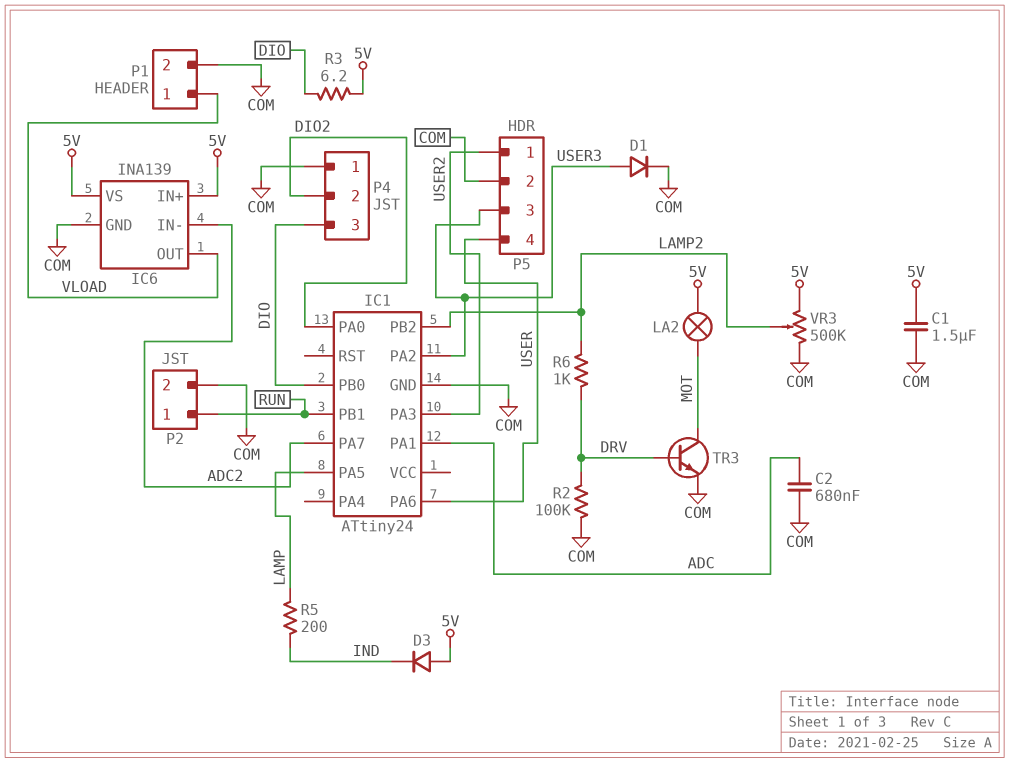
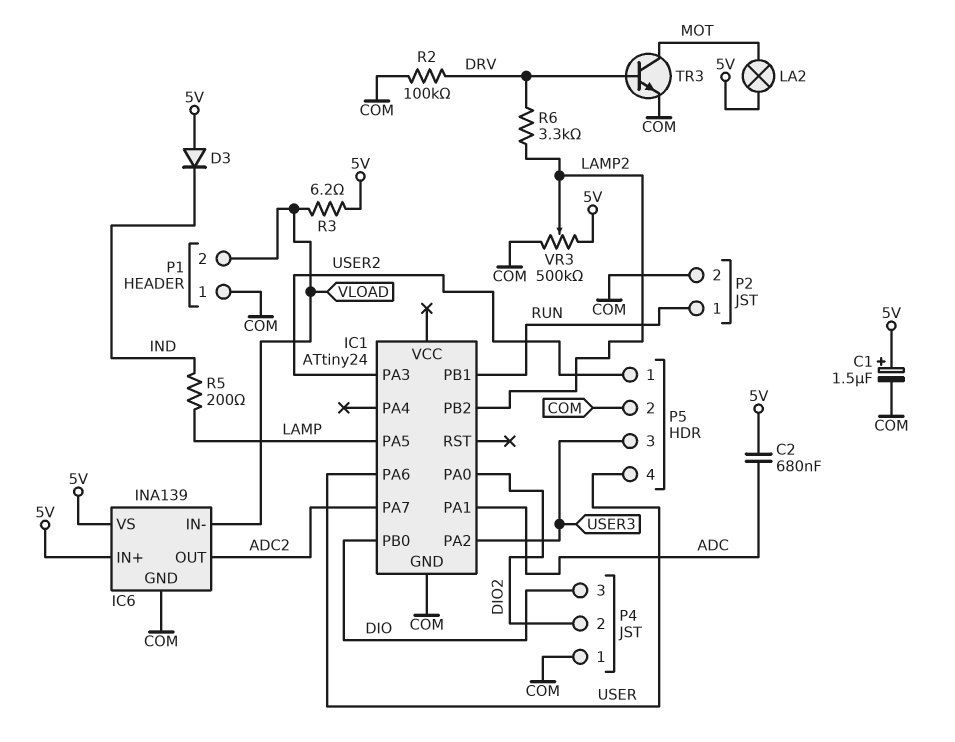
C1: 1.5uF (5V, COM) -> 1.5uF (plus 5V, minus COM)
C2: 680nF (ADC, COM) -> 680nF (5V, ADC)
D1: diode (A USER3, K COM) -> none
IC6 pin IN-: ADC2 -> VLOAD
IC6 pin OUT: VLOAD -> ADC2
P1 pin 1: VLOAD -> COM
P1 pin 2: COM -> VLOAD
R3: 6.2 (5V, DIO) -> 6.2 (5V, VLOAD)
R6: 1k (DRV, LAMP2) -> 3.3k (DRV, LAMP2)

